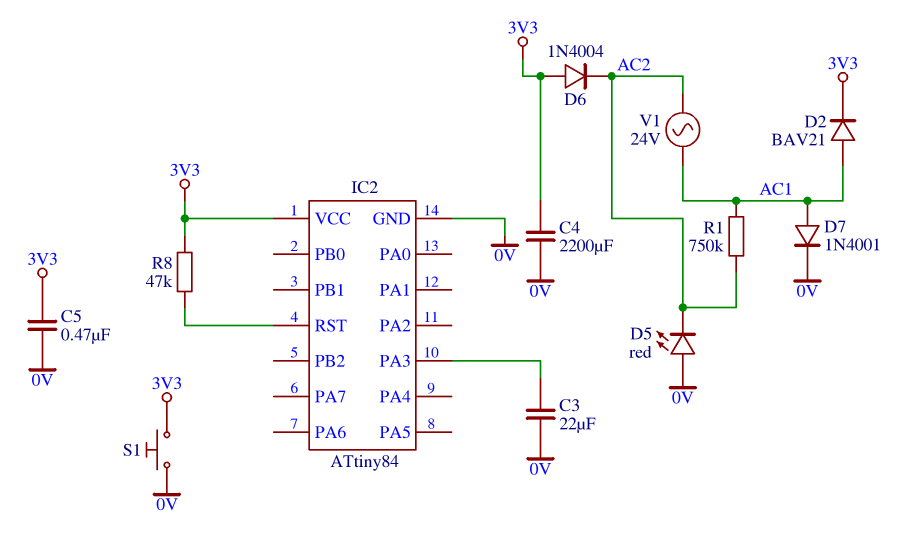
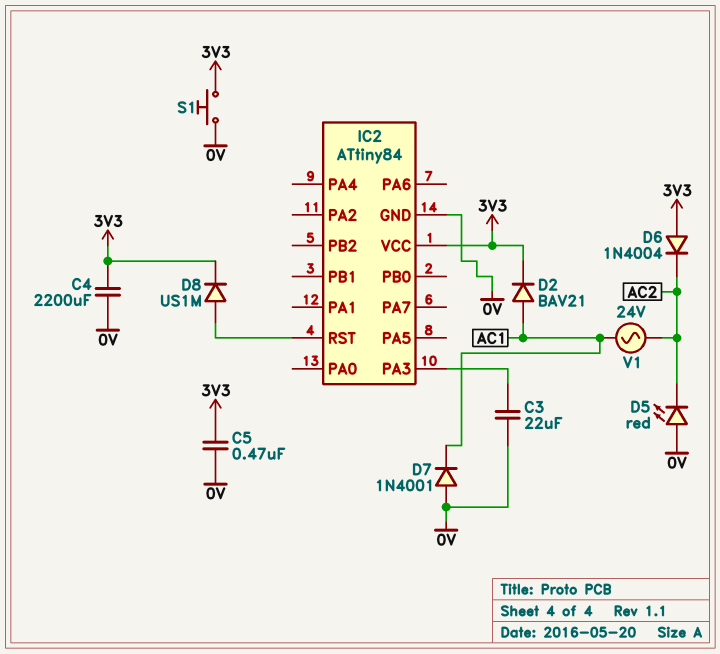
D7: diode 1N4001 (A AC1, K 0V) -> diode 1N4001 (A 0V, K AC1)
D8: none -> diode US1M (A IC2/RST, K 3V3)
R1: 750k (AC1, AC2) -> none
R8: 47k (3V3, IC2/RST) -> none

